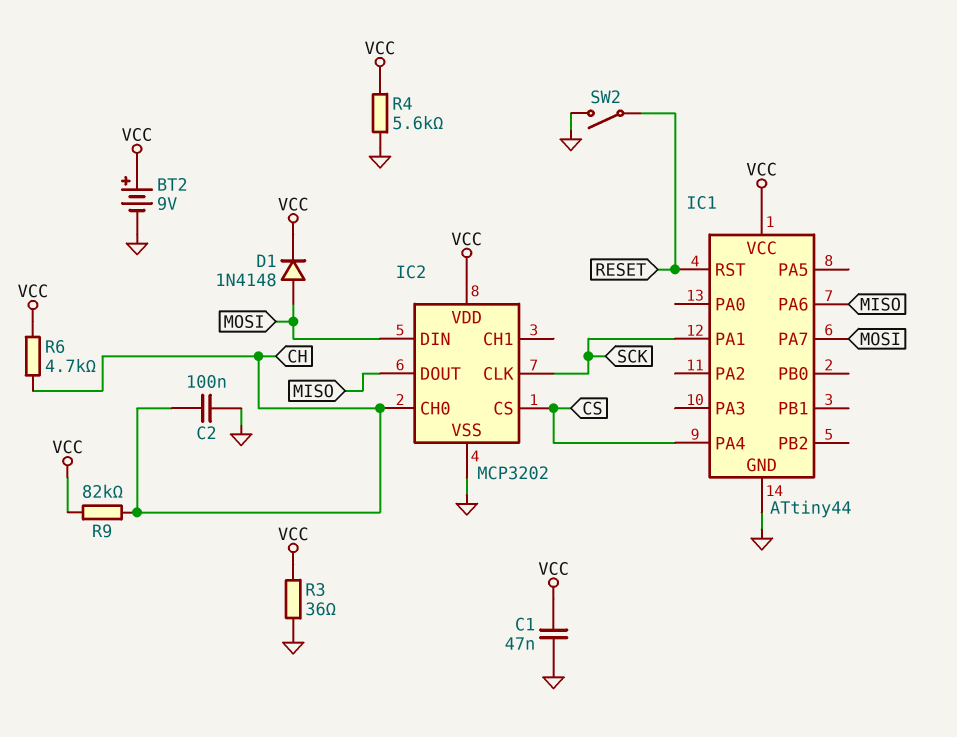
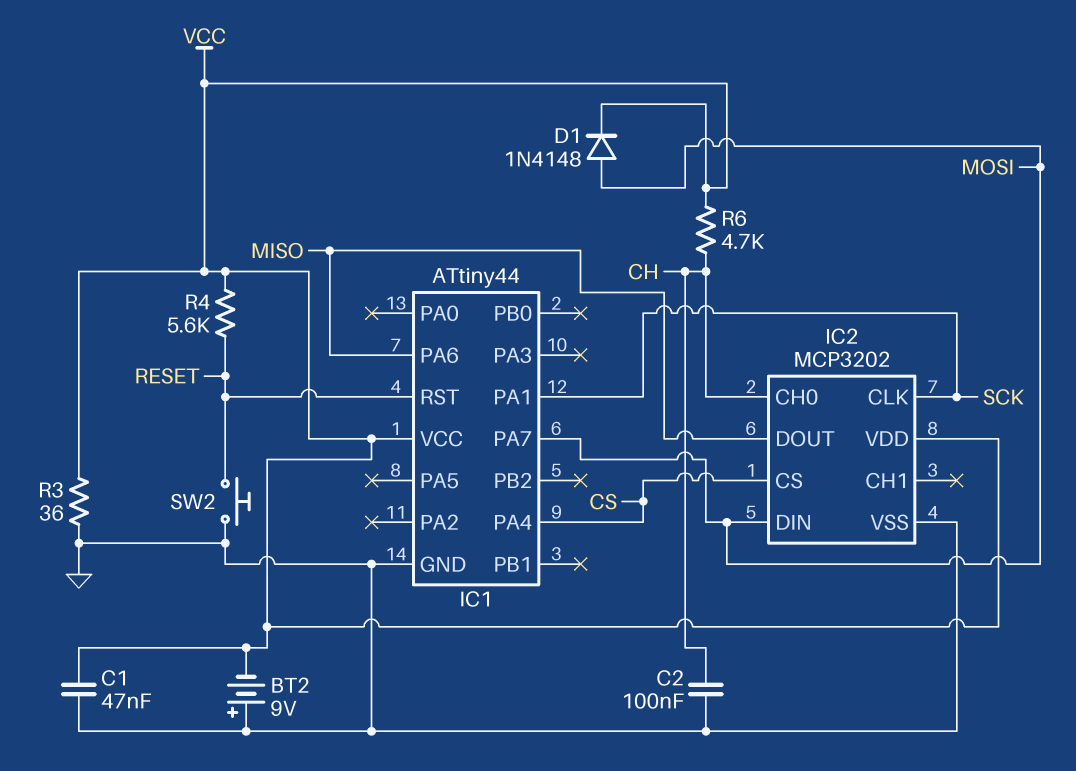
BT2: 9V (plus VCC, minus GND) -> 9V (plus GND, minus VCC)
R4: 5.6k (GND, VCC) -> 5.6k (RESET, VCC)
R9: 82k (CH, VCC) -> none
SW2: switch (GND, RESET) -> button (GND, RESET)

